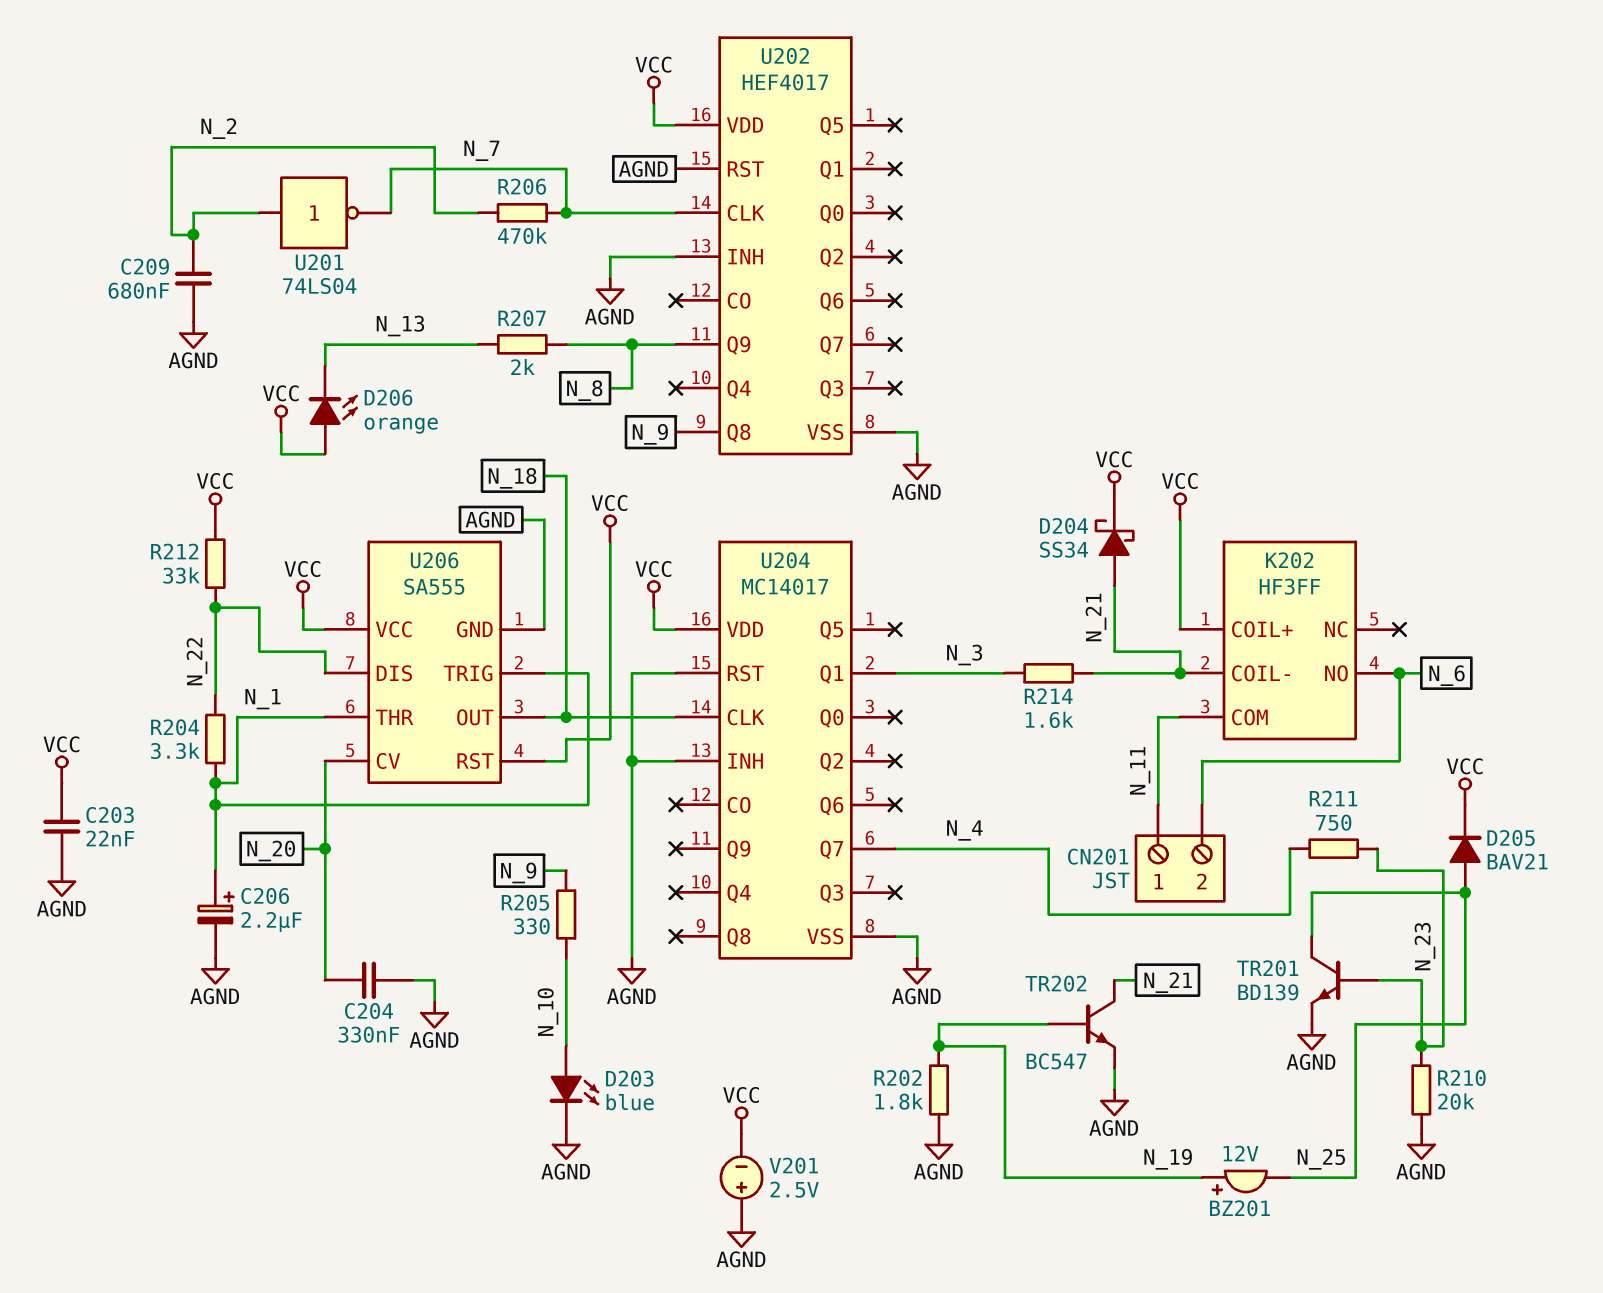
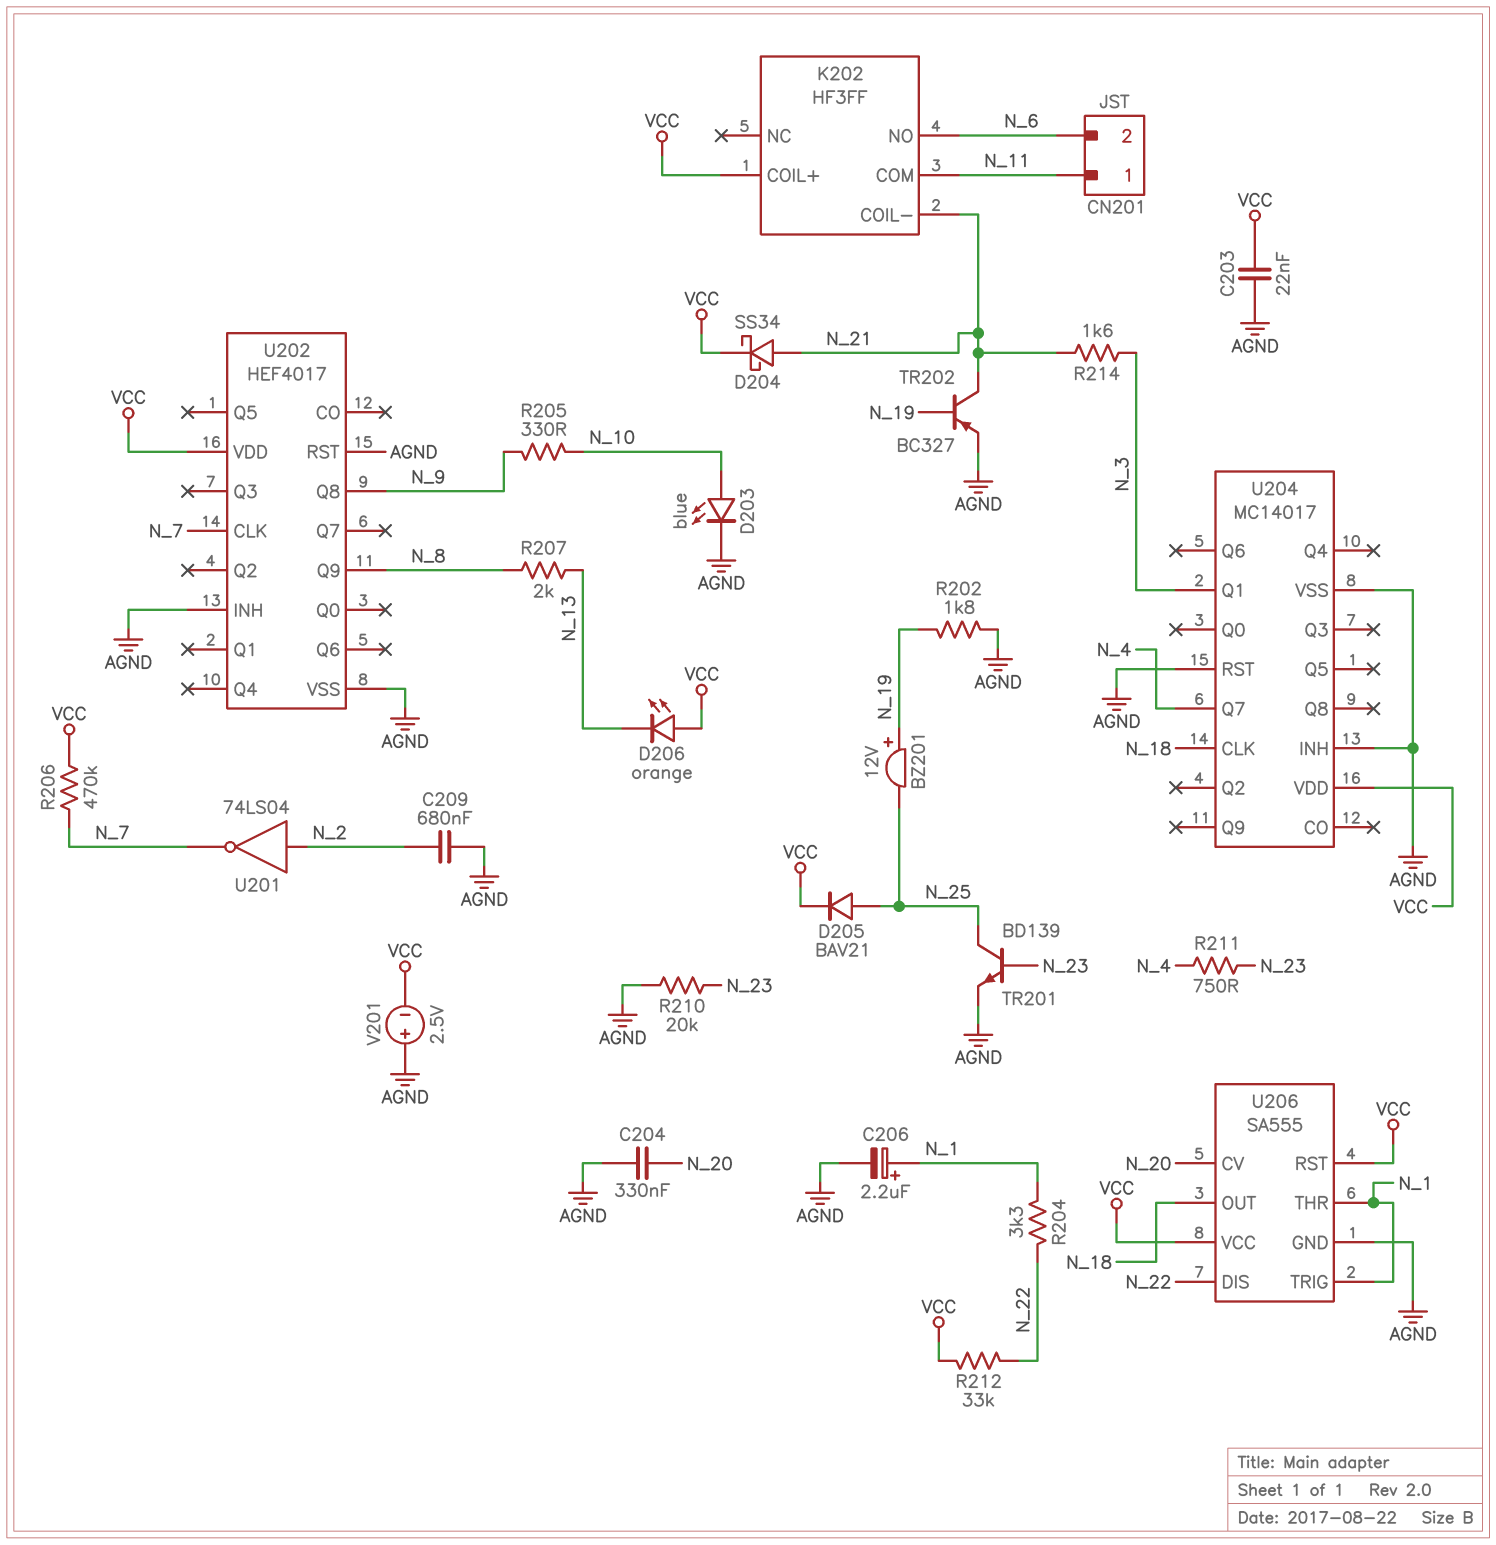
R206: 470k (N_2, N_7) -> 470k (N_7, VCC)
TR202: NPN BC547 (B N_19, C N_21, E AGND) -> PNP BC327 (B N_19, C N_21, E AGND)

